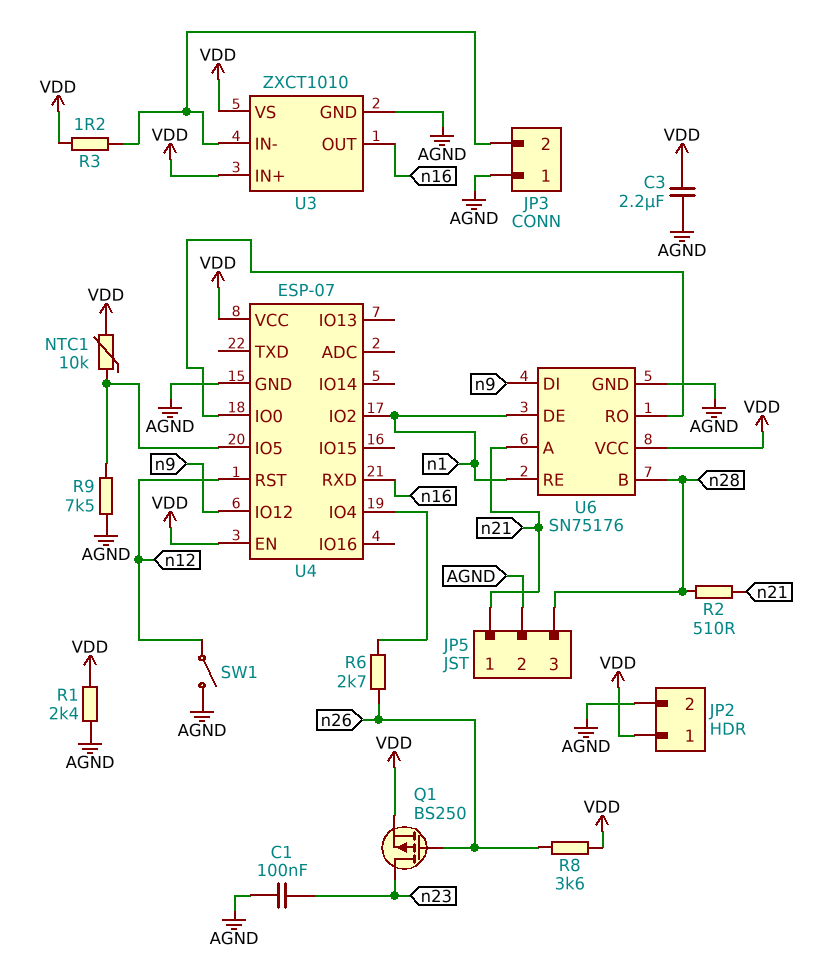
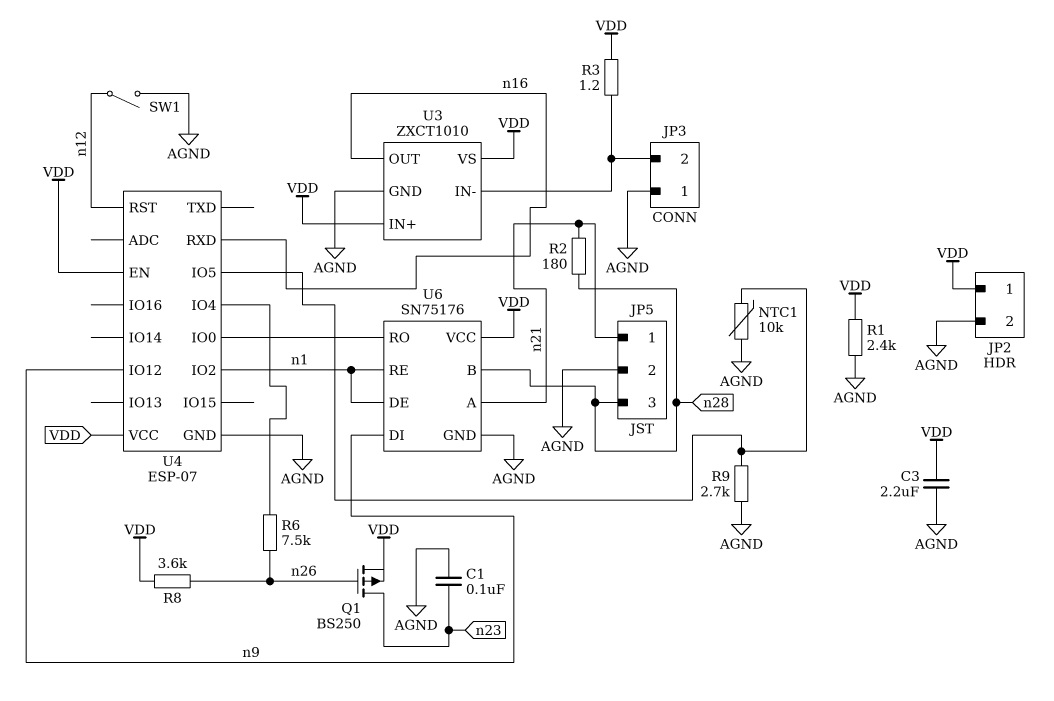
NTC1: 10k (U4/IO5, VDD) -> 10k (AGND, U4/IO5)
R2: 510 (n21, n28) -> 180 (n21, n28)
R6: 2.7k (U4/IO4, n26) -> 7.5k (U4/IO4, n26)
R9: 7.5k (AGND, U4/IO5) -> 2.7k (AGND, U4/IO5)

